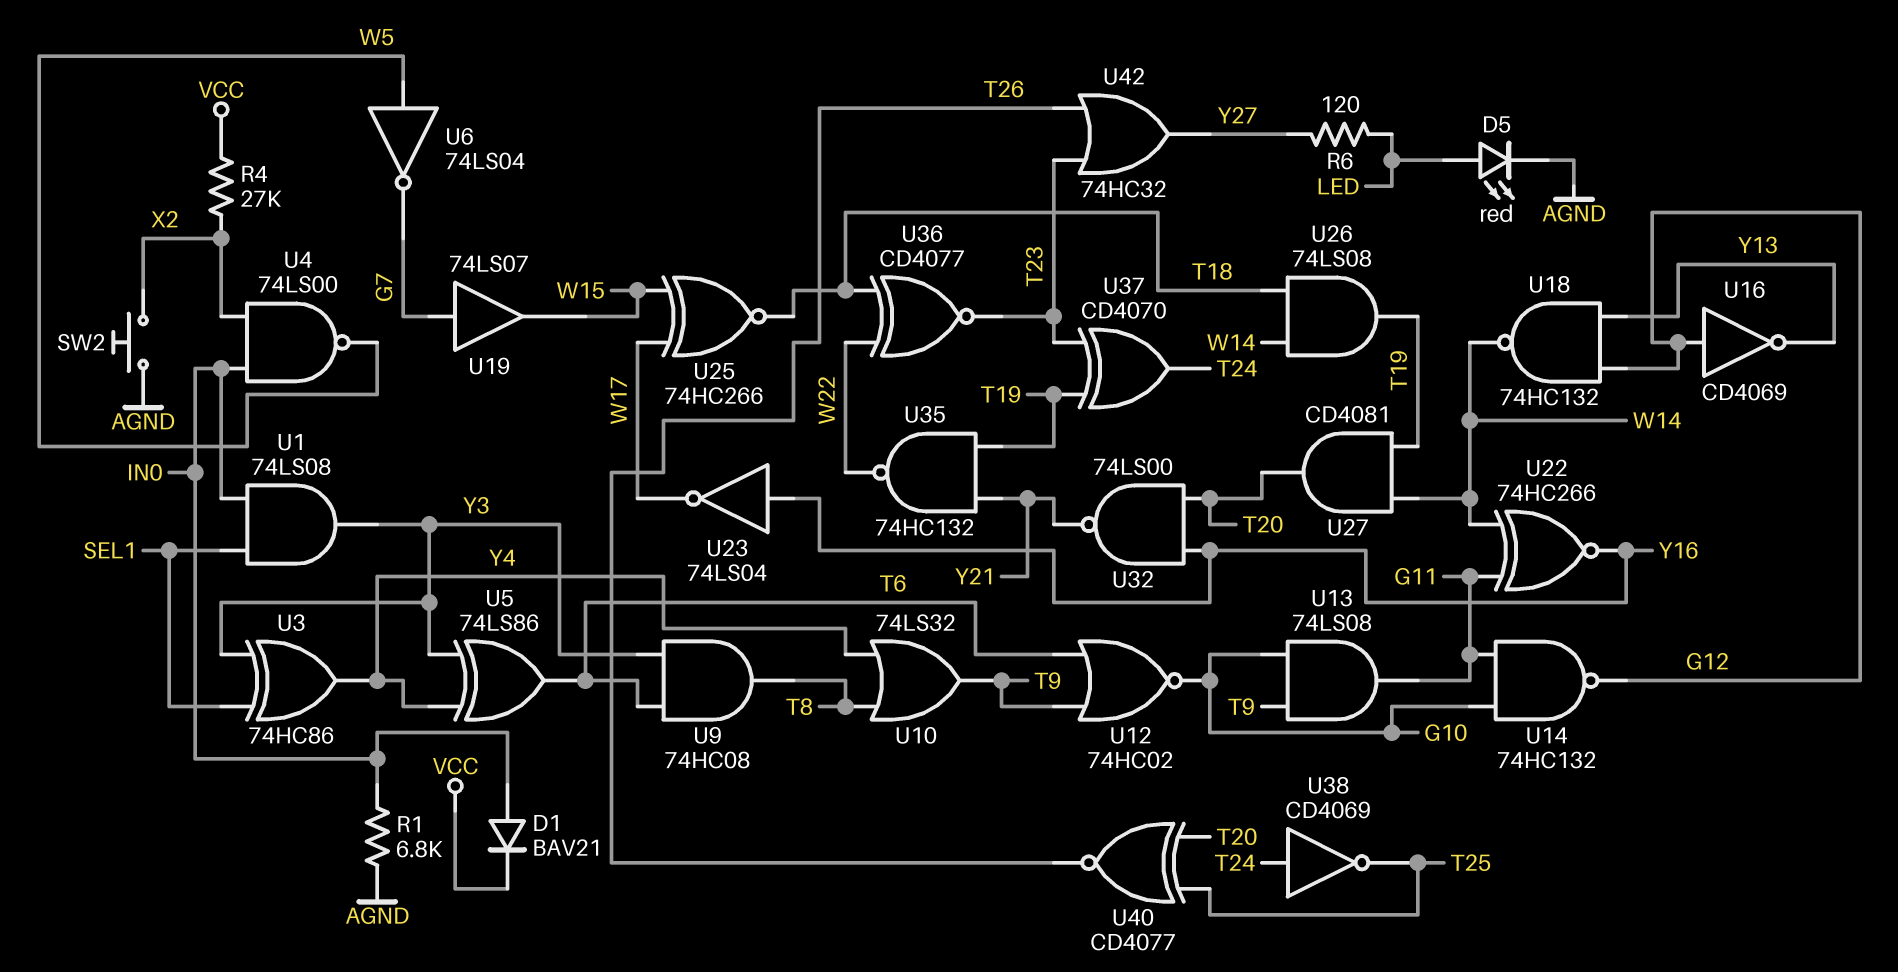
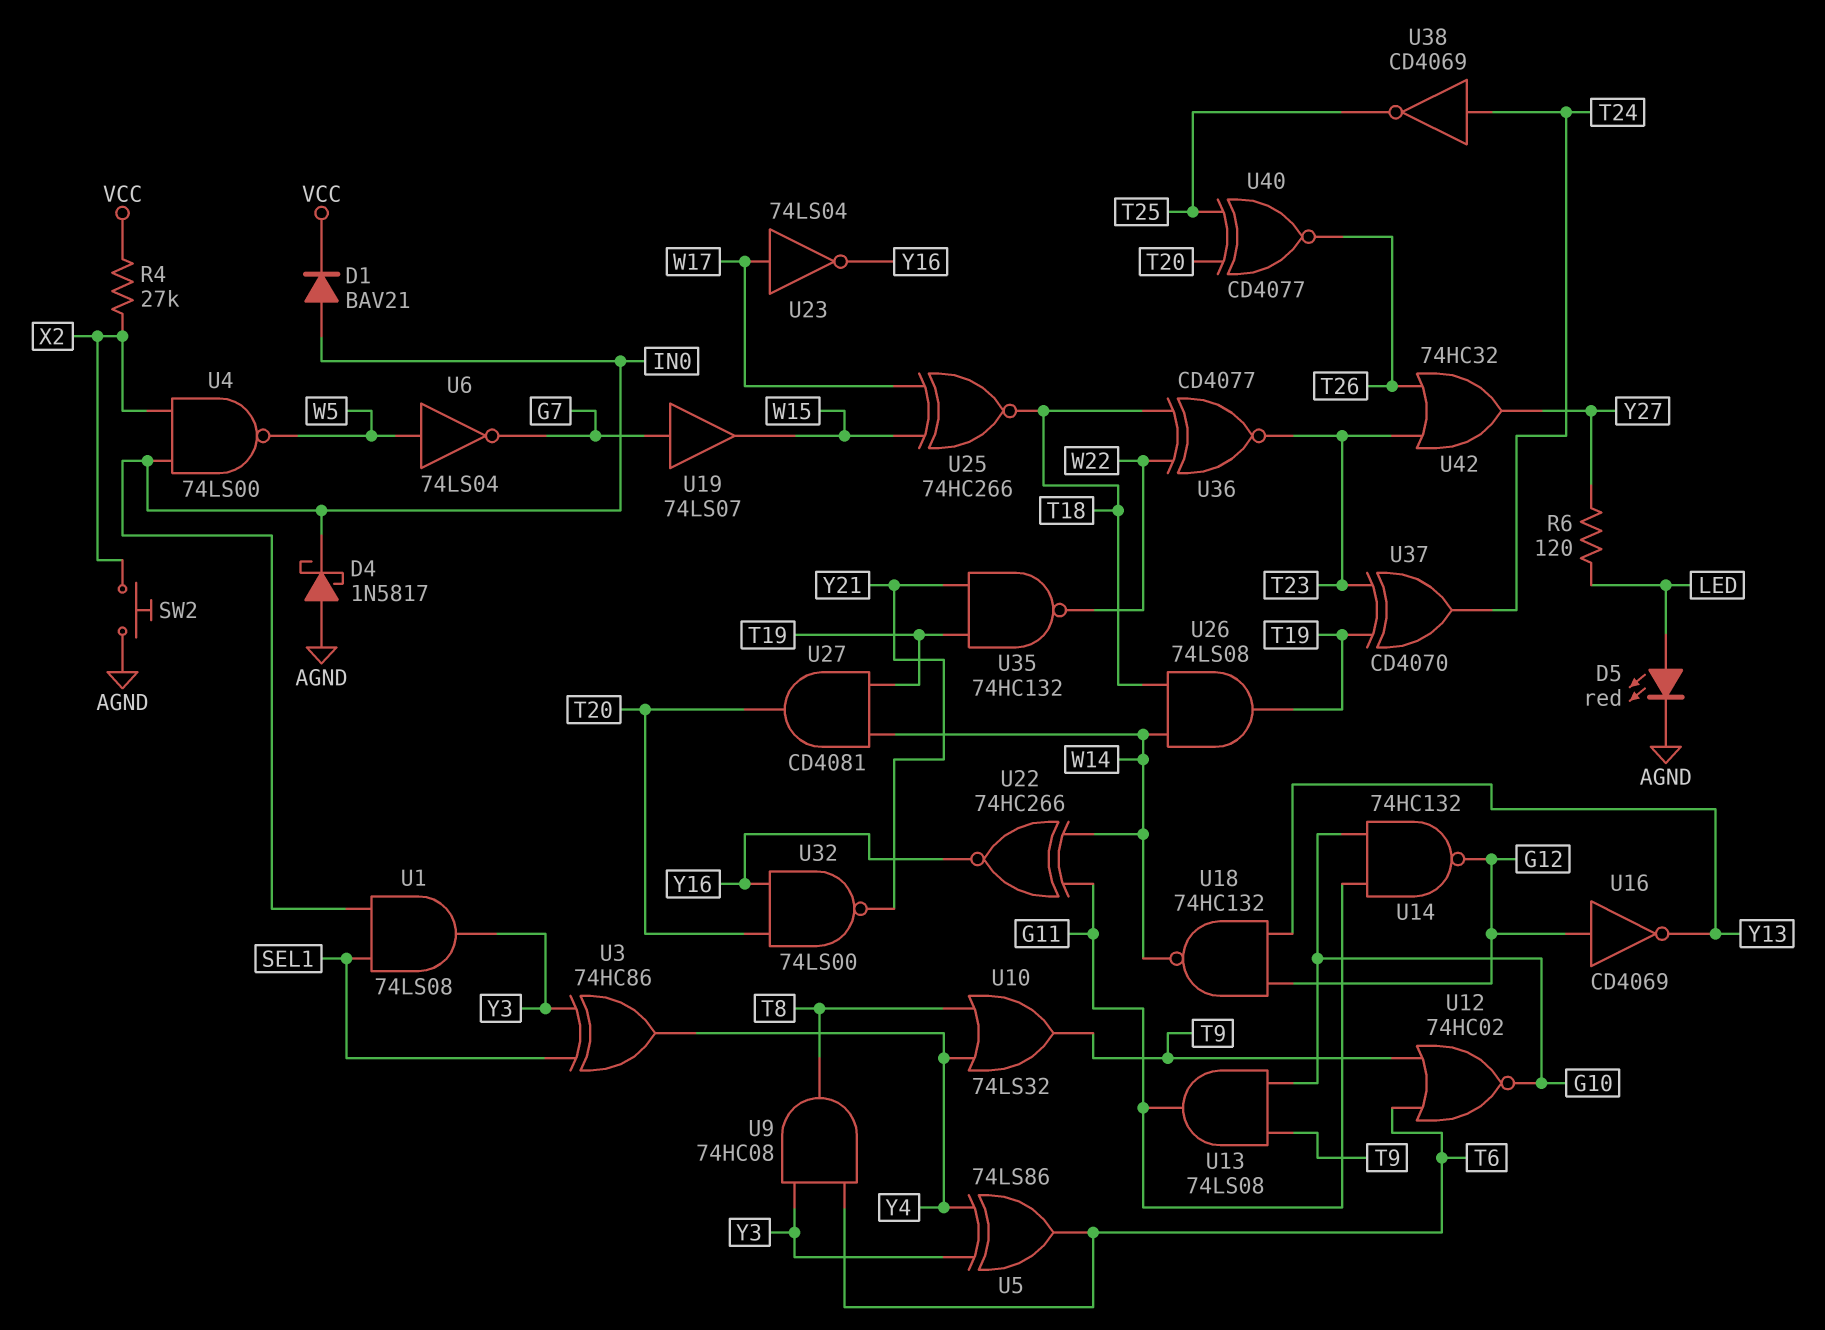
D4: none -> schottky 1N5817 (A AGND, K IN0)
R1: 6.8k (AGND, IN0) -> none
U23: NOT 74LS04 (in Y16, out W17) -> NOT 74LS04 (in W17, out Y16)

